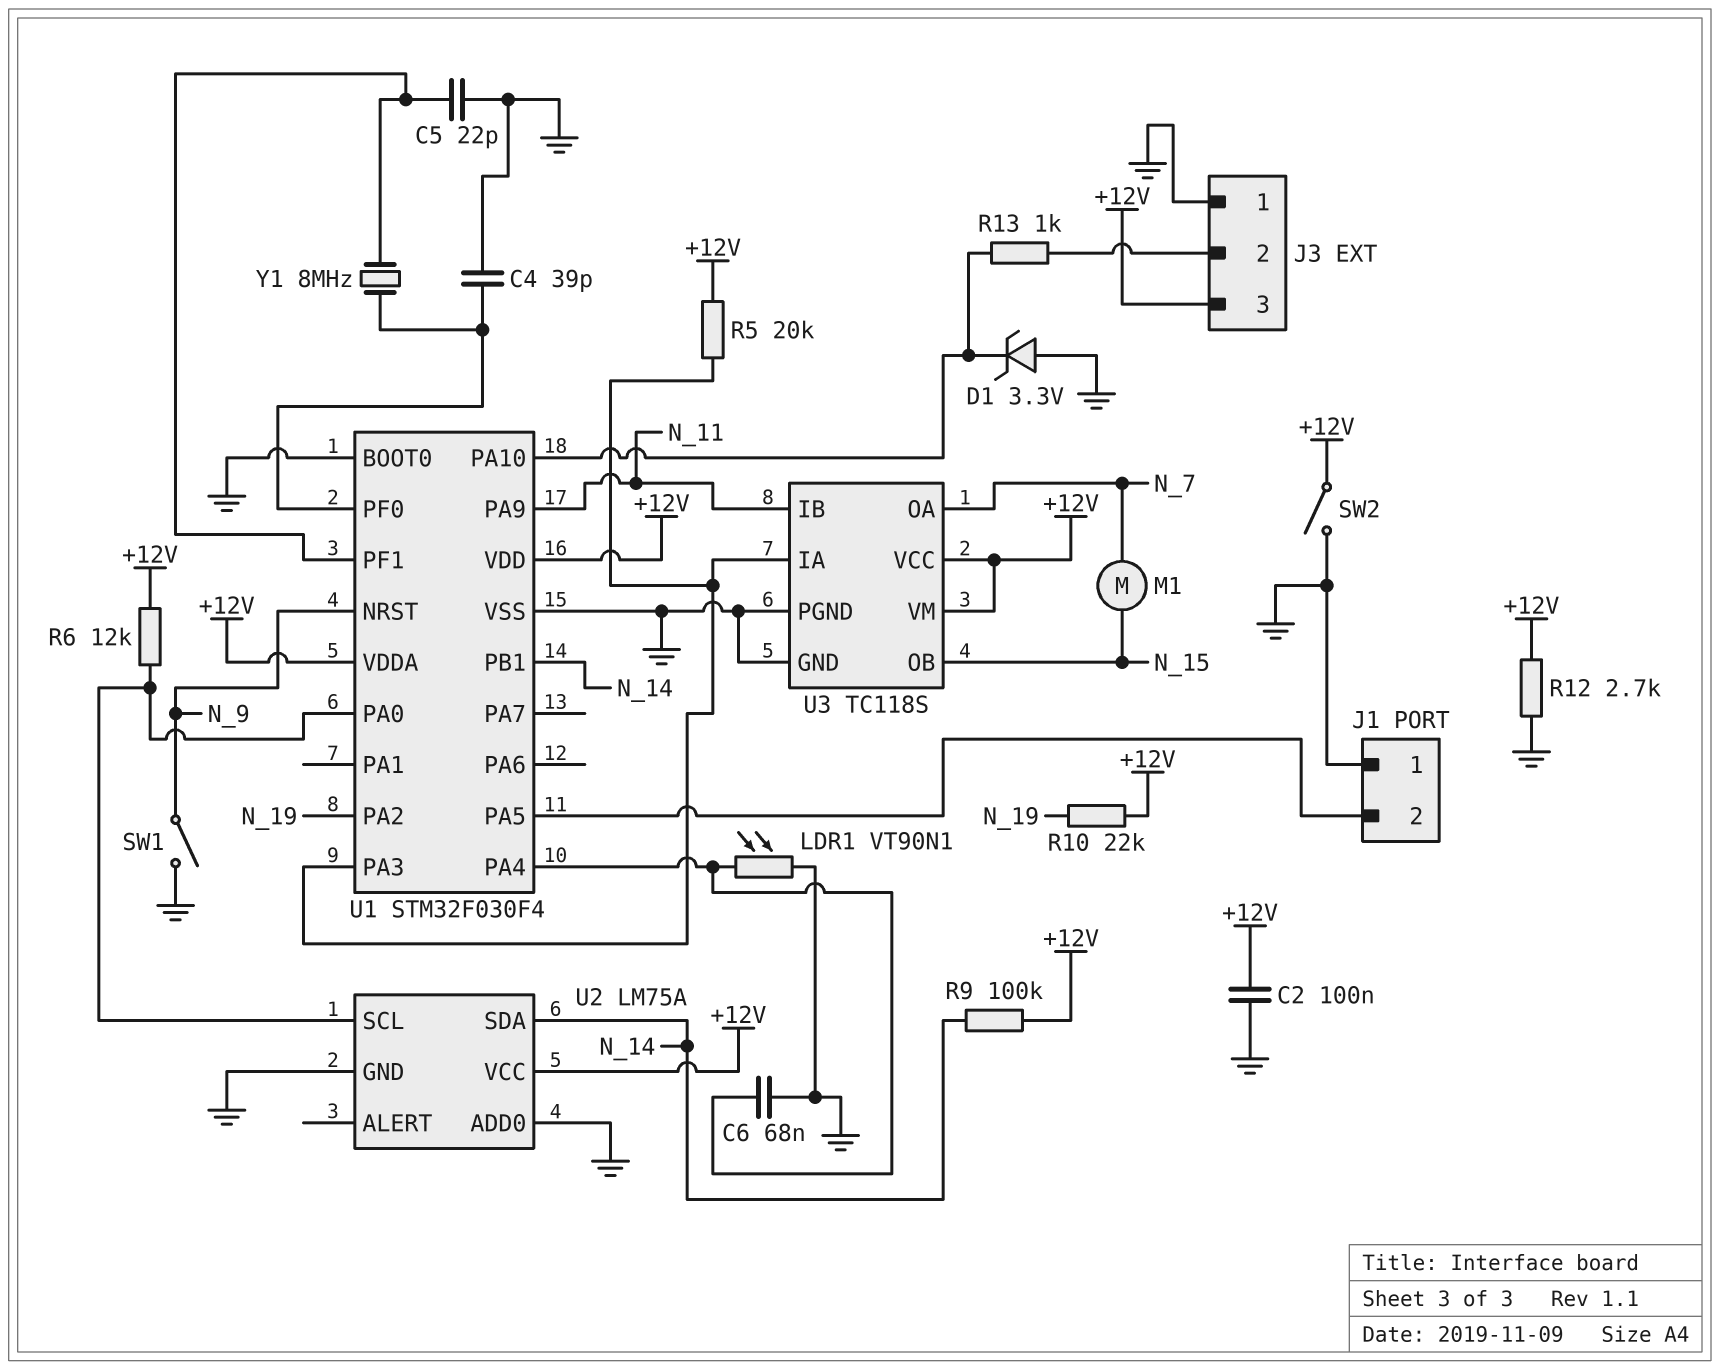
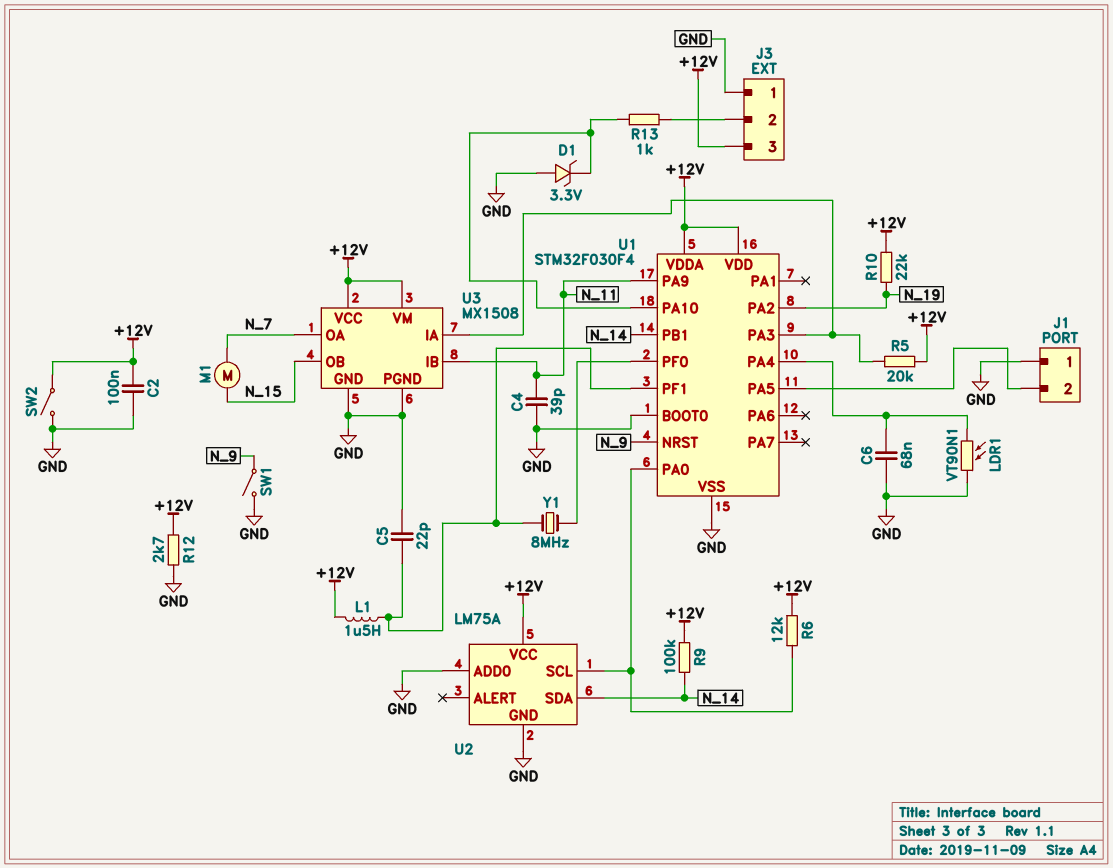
C4: 39pF (GND, U1/PF0) -> 39pF (GND, N_11)
L1: none -> 1.5uH (+12V, U1/PF1)
U3: TC118S -> MX1508

